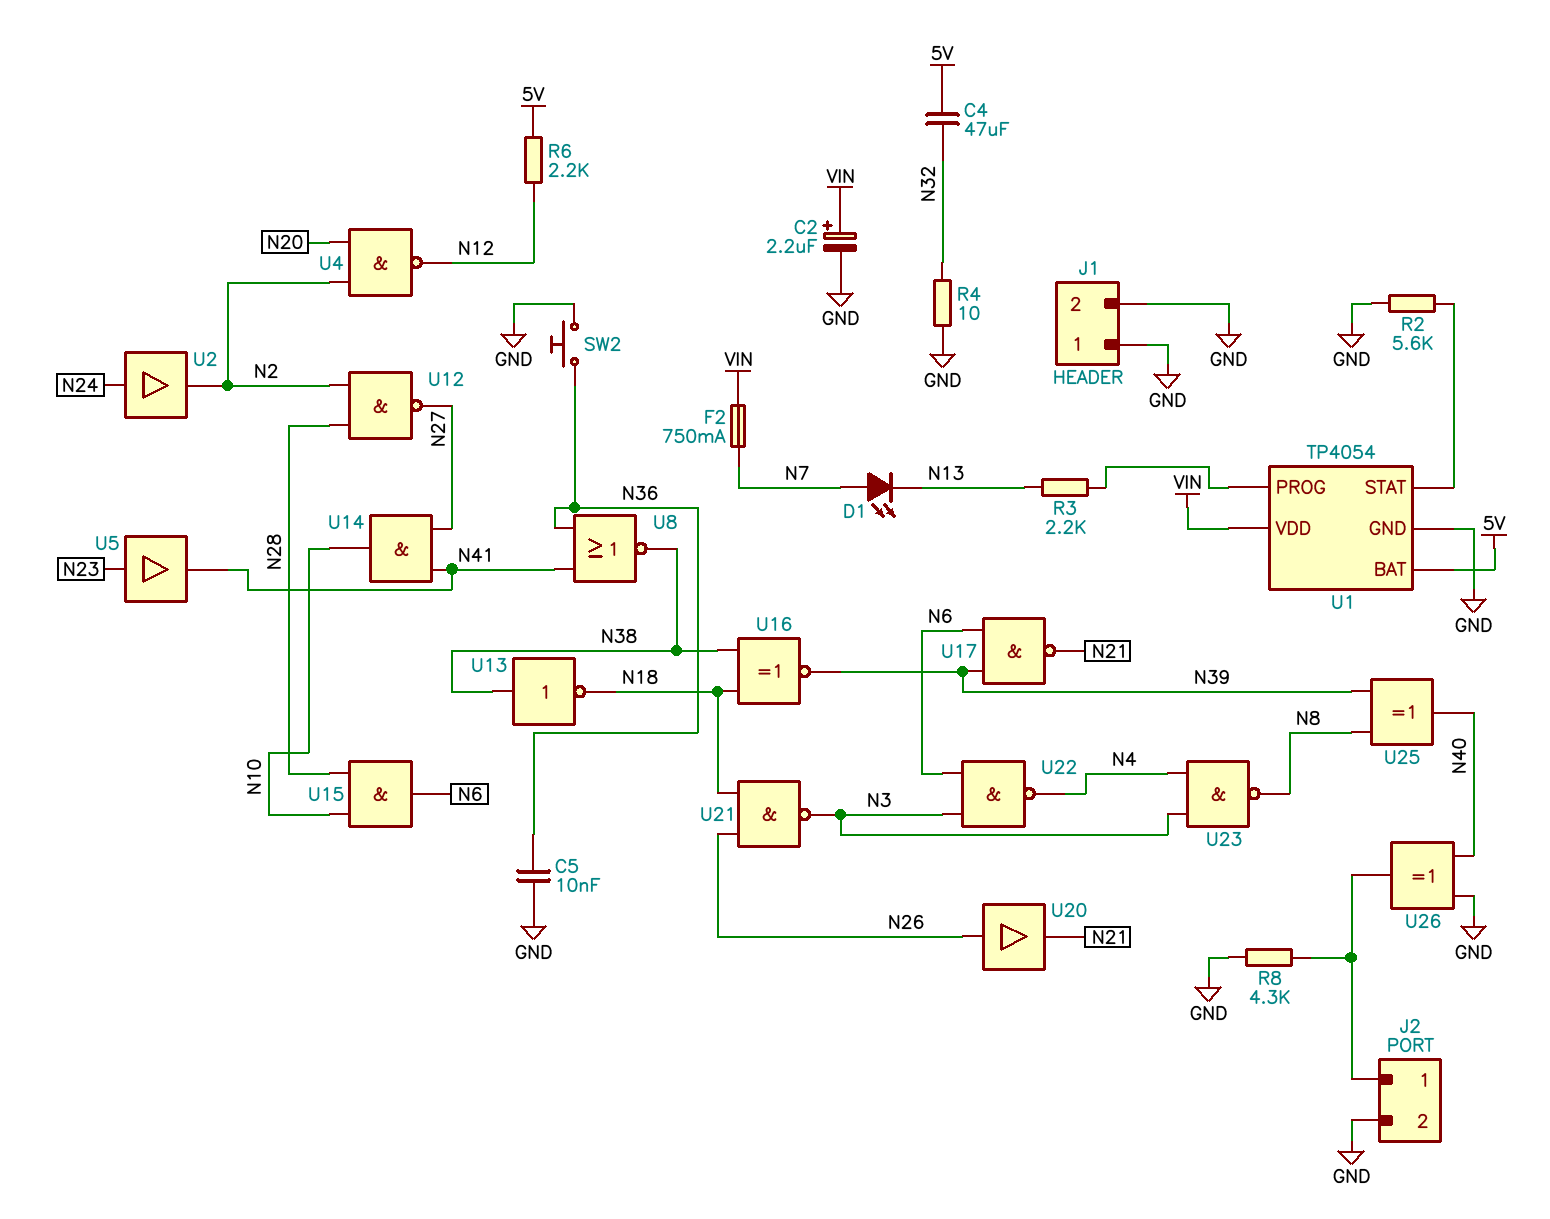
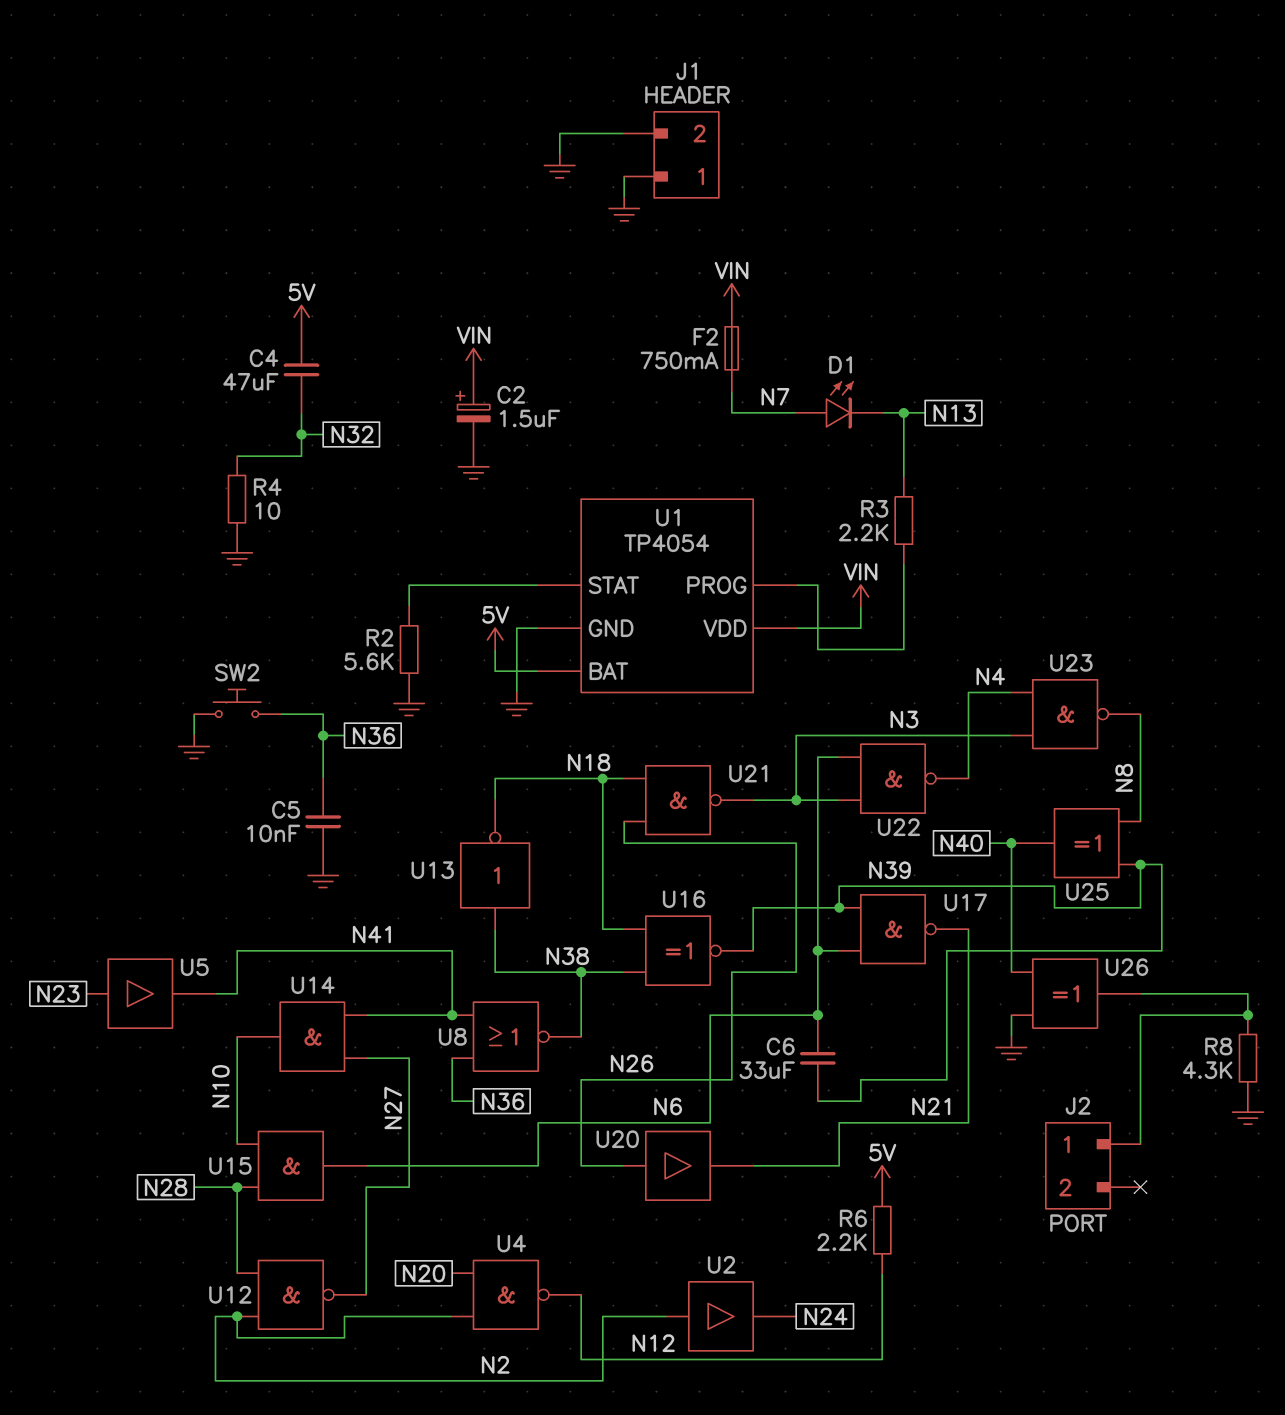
C2: 2.2uF (plus VIN, minus GND) -> 1.5uF (plus VIN, minus GND)
C6: none -> 33uF (N6, N39)
J2 pin 2: GND -> none
U2: buffer (in N24, out N2) -> buffer (in N2, out N24)

